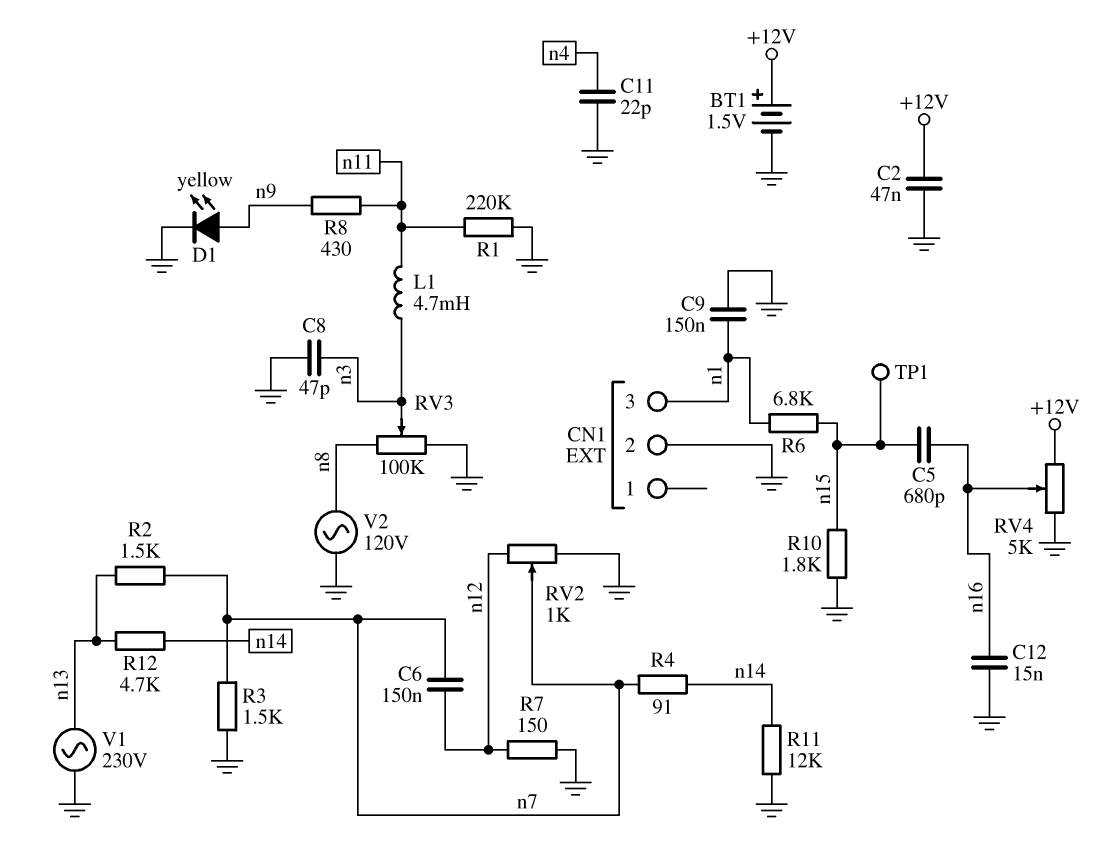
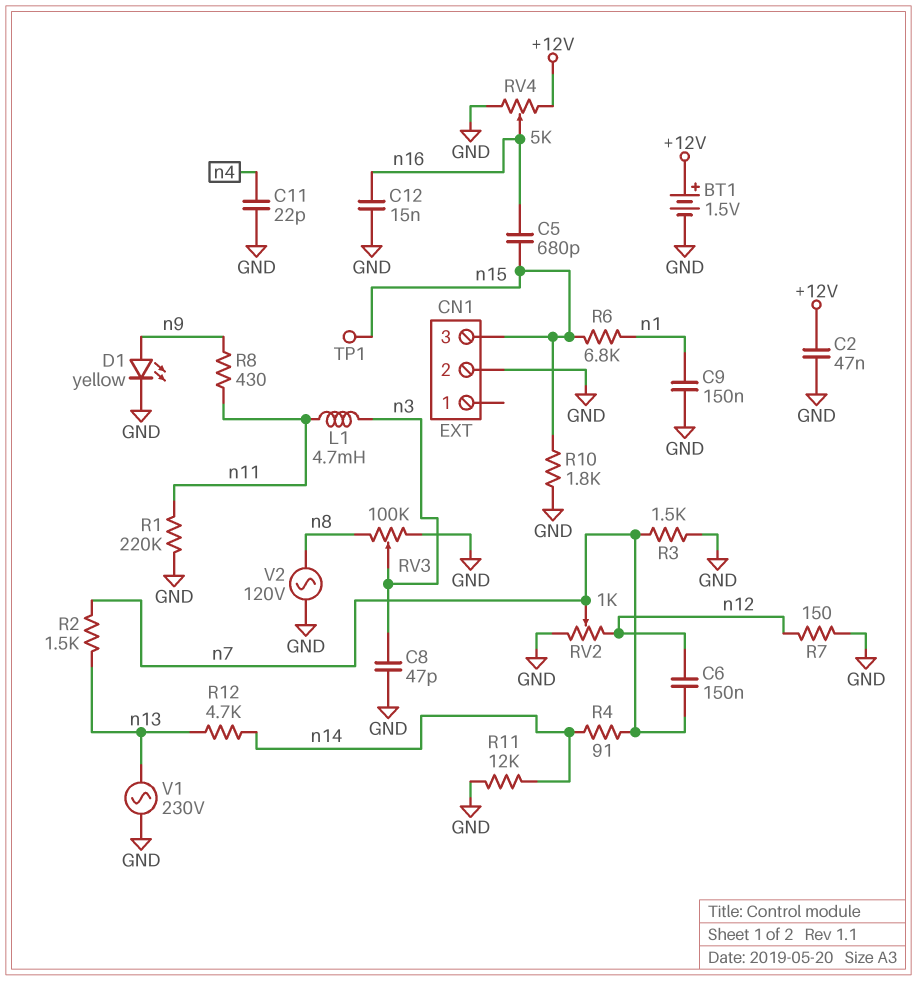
CN1 pin 3: n1 -> n15

